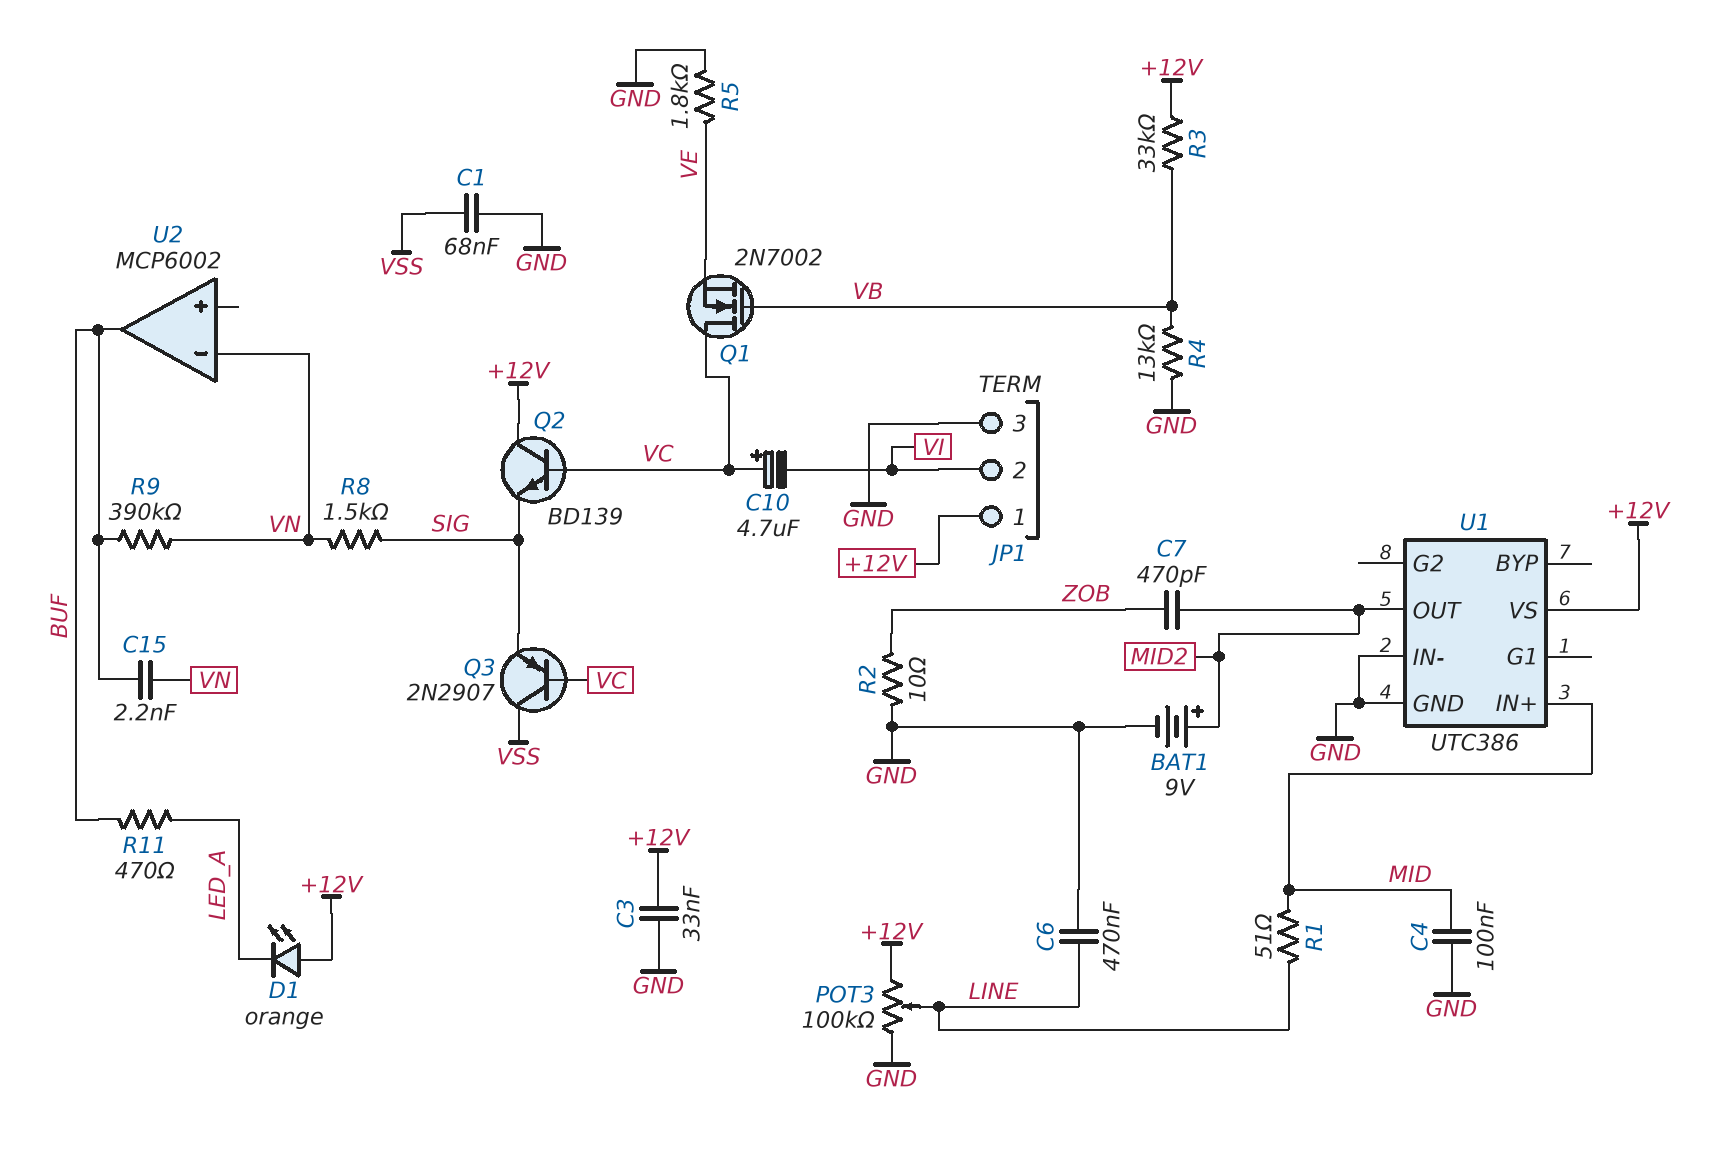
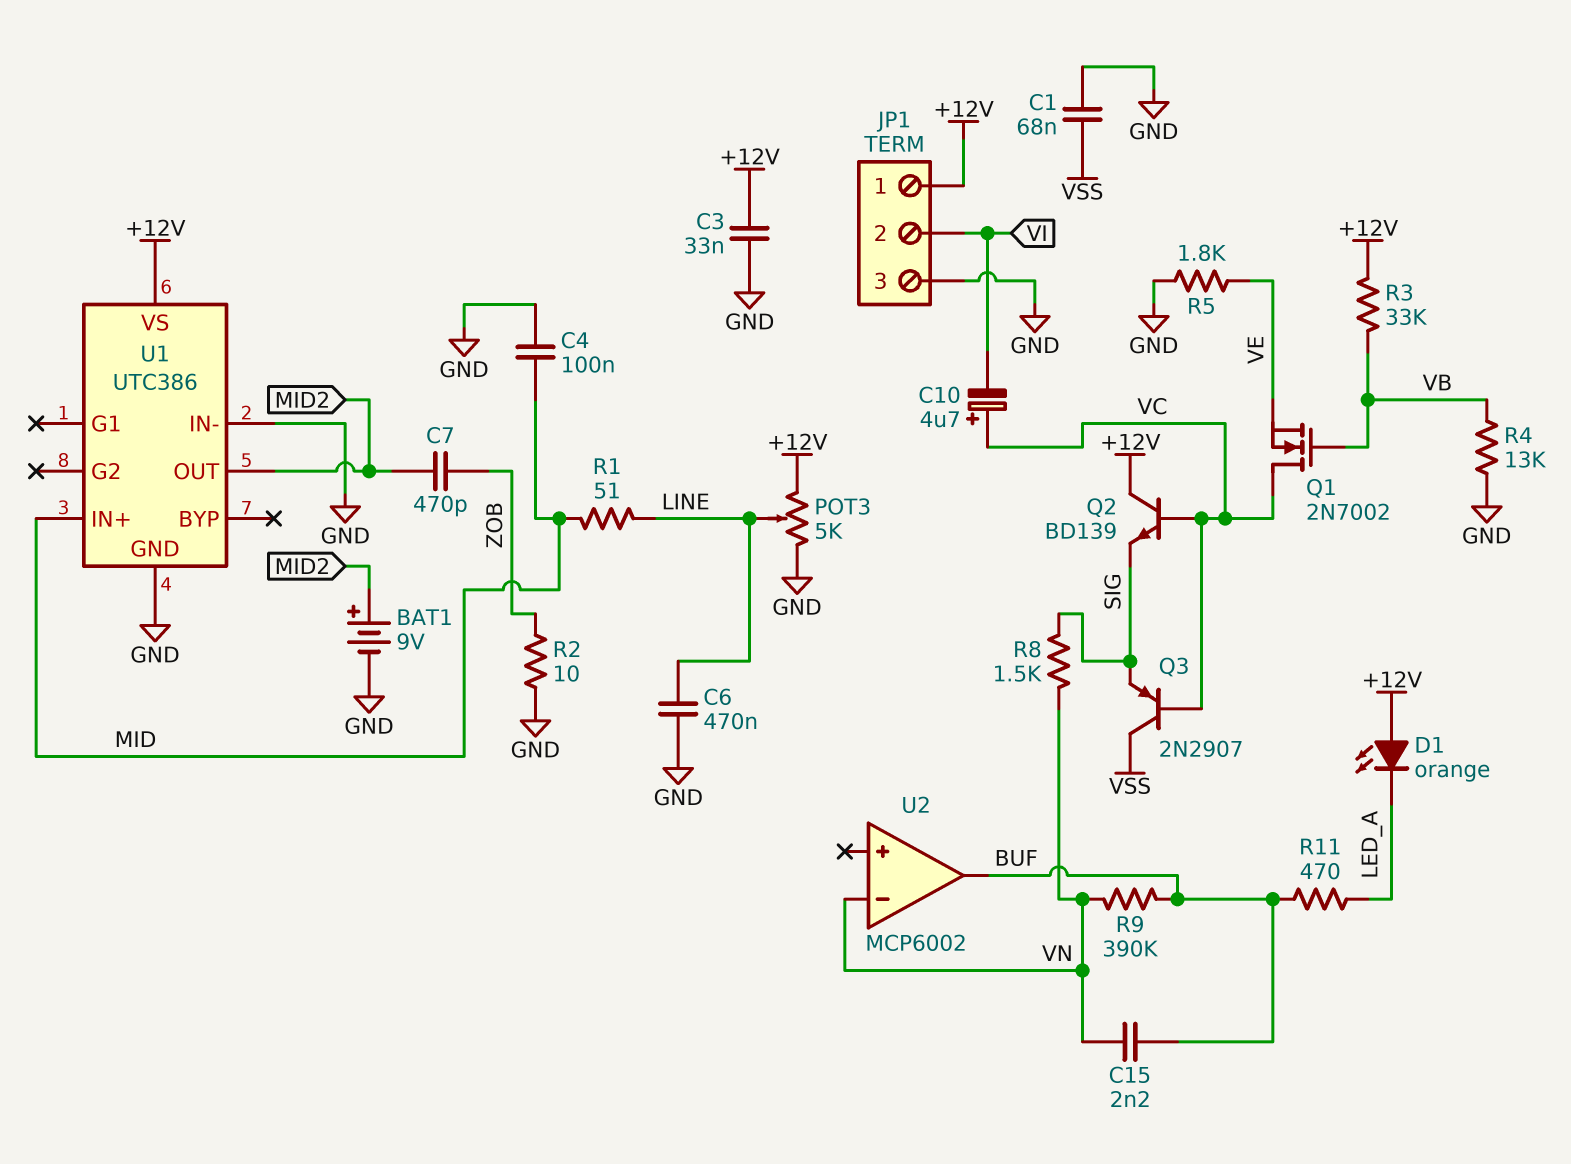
POT3: 100k (+12V, GND, wiper LINE) -> 5k (+12V, GND, wiper LINE)

